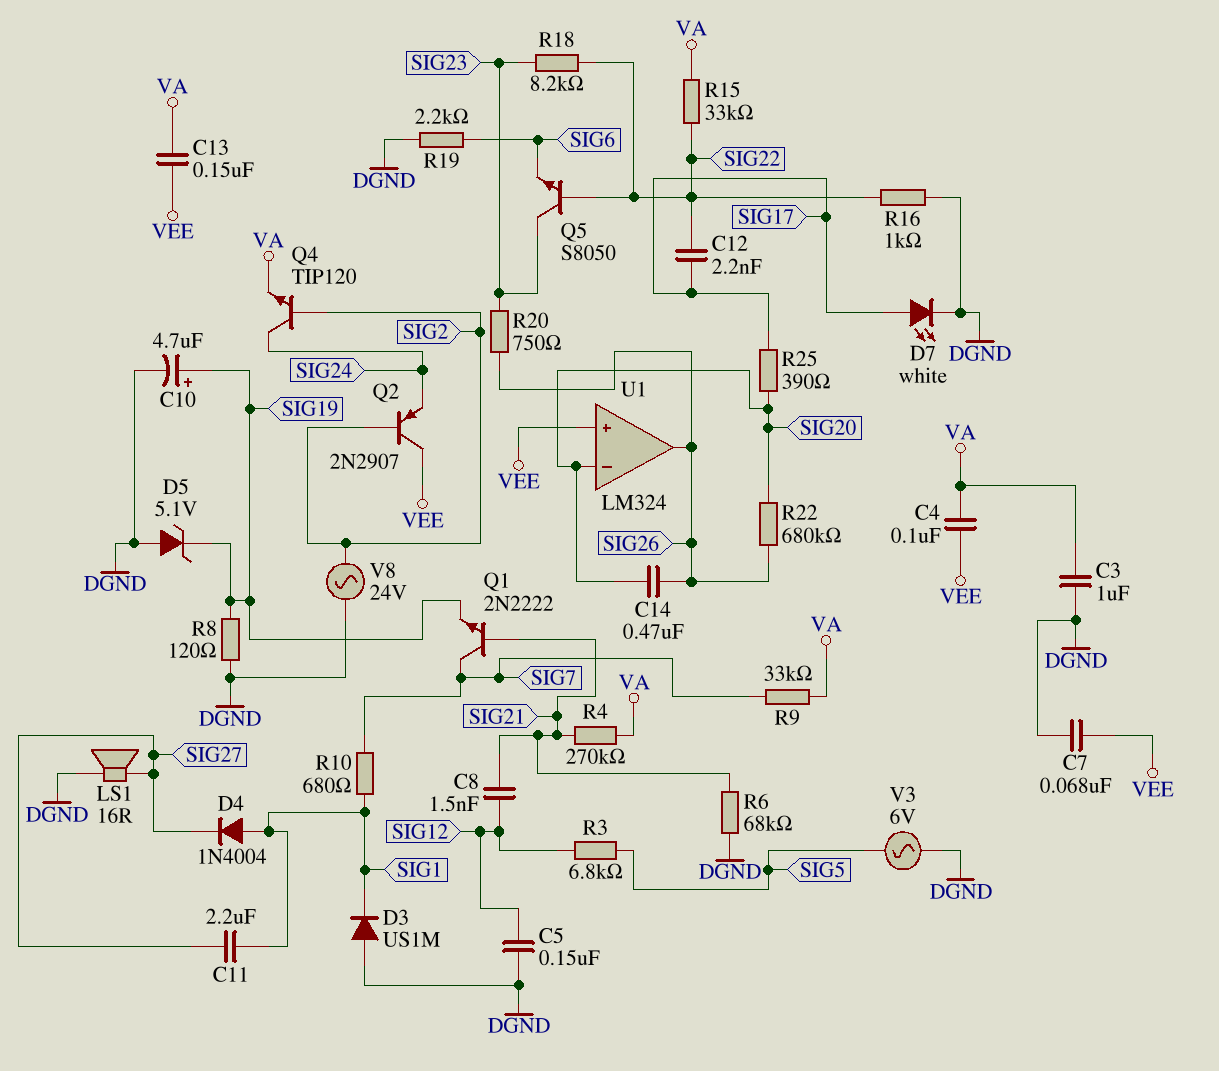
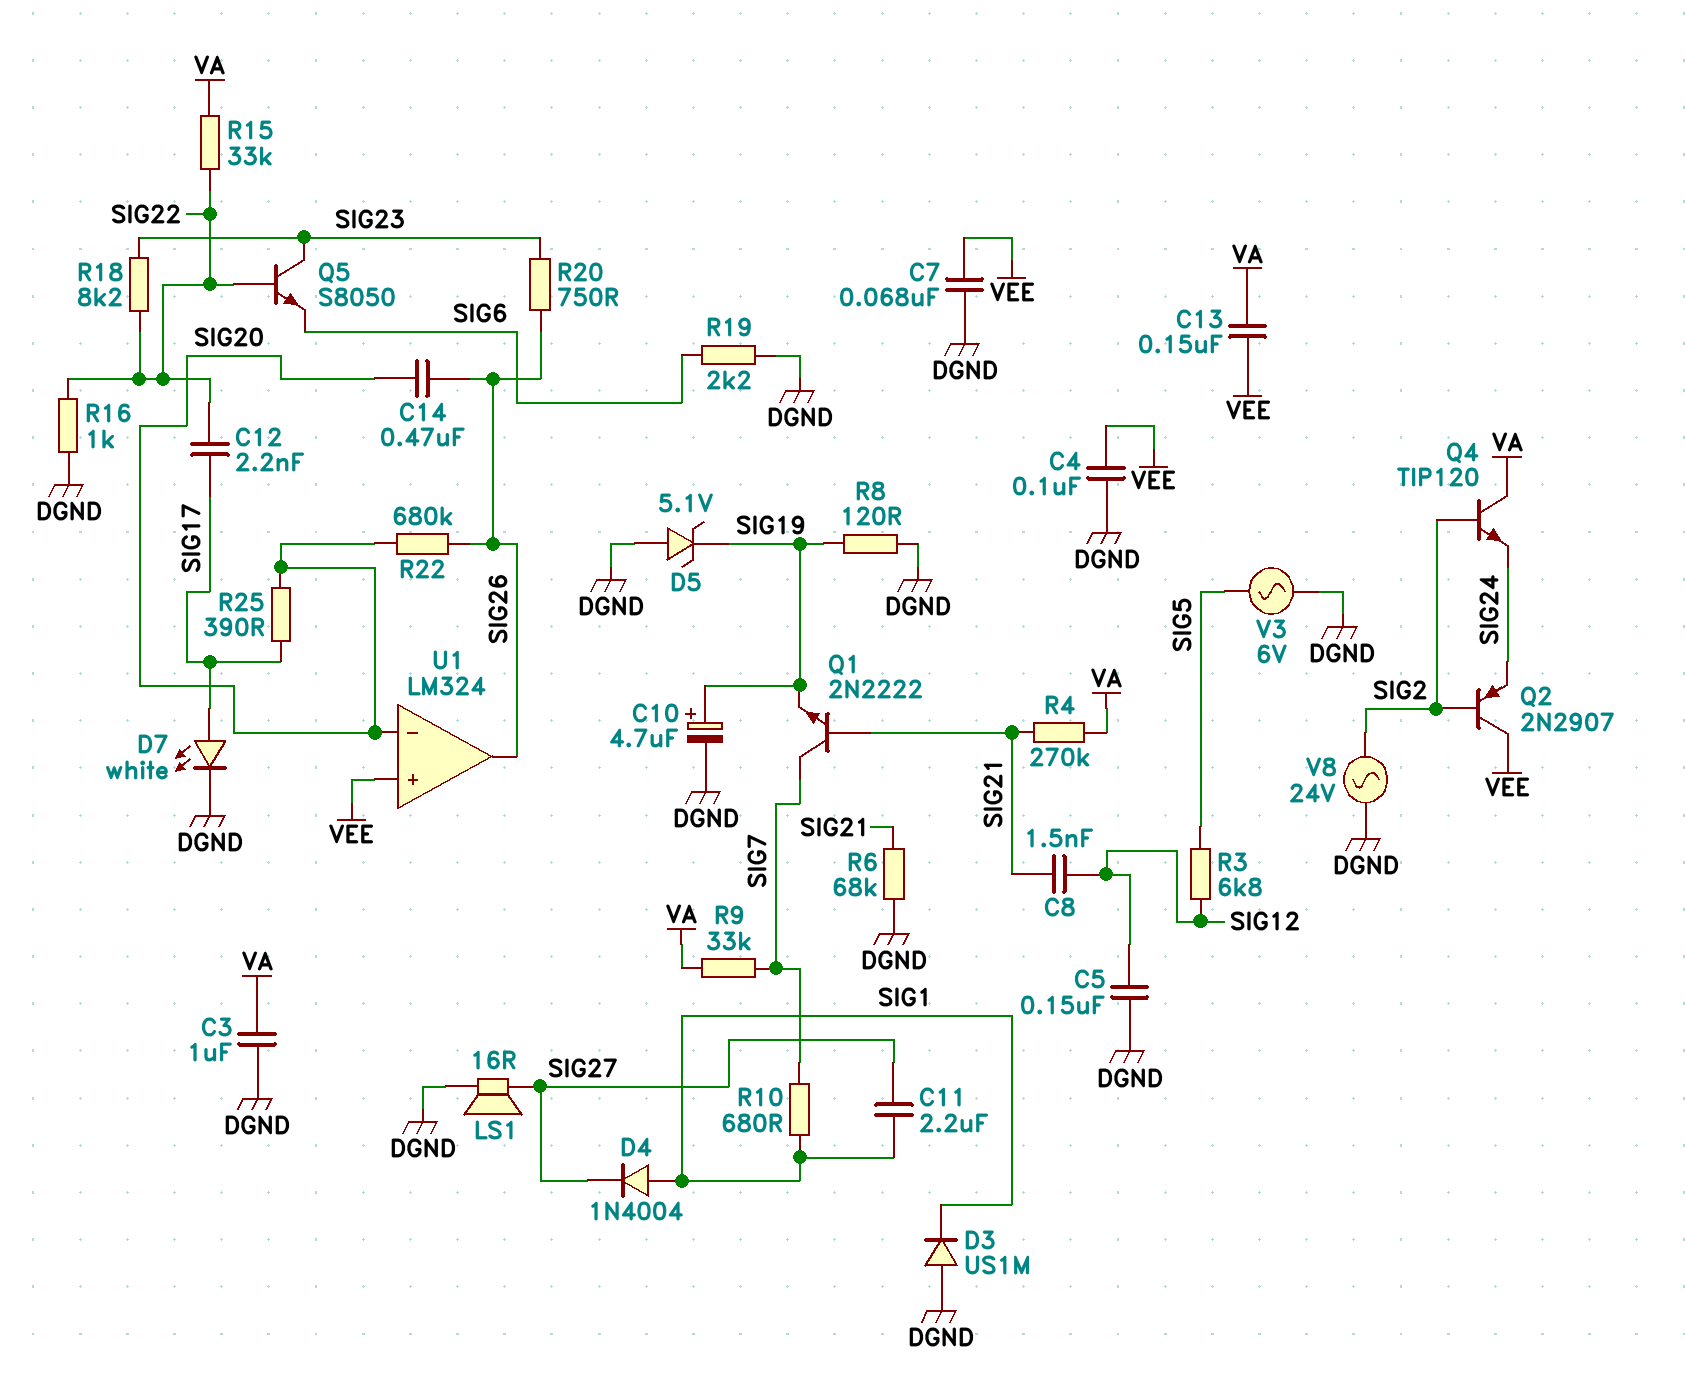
C4: 100nF (VA, VEE) -> 100nF (DGND, VEE)
Q4: NPN TIP120 (B SIG2, C SIG24, E VA) -> NPN TIP120 (B SIG2, C VA, E SIG24)

